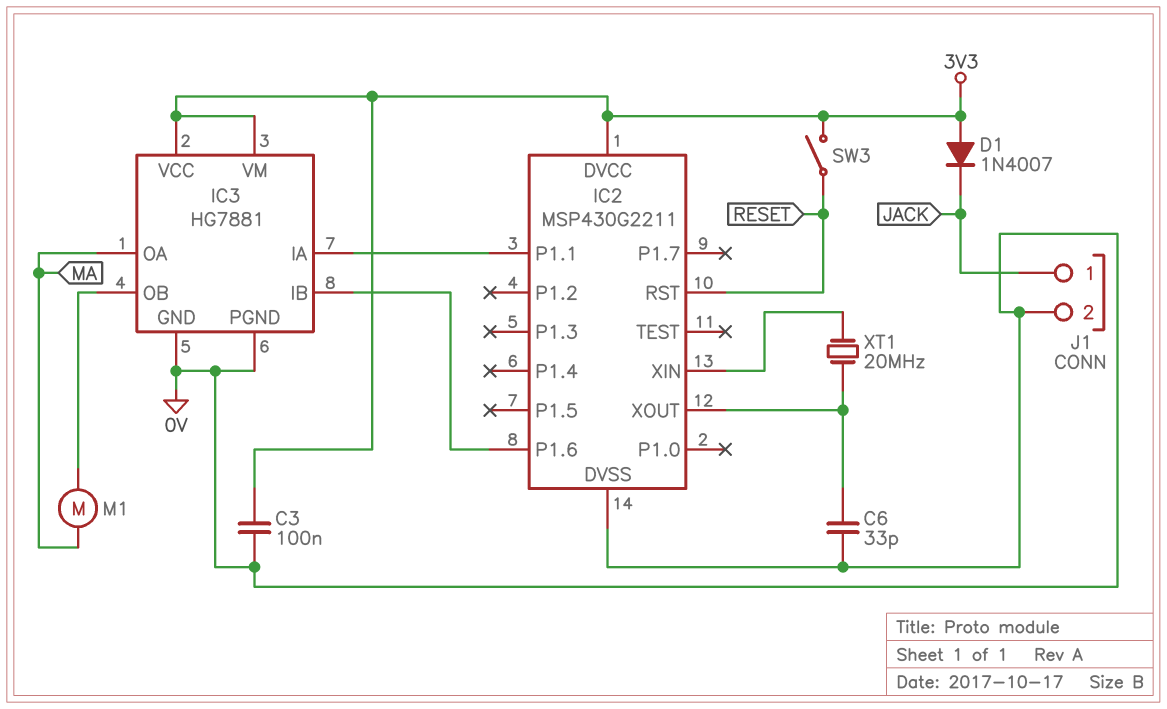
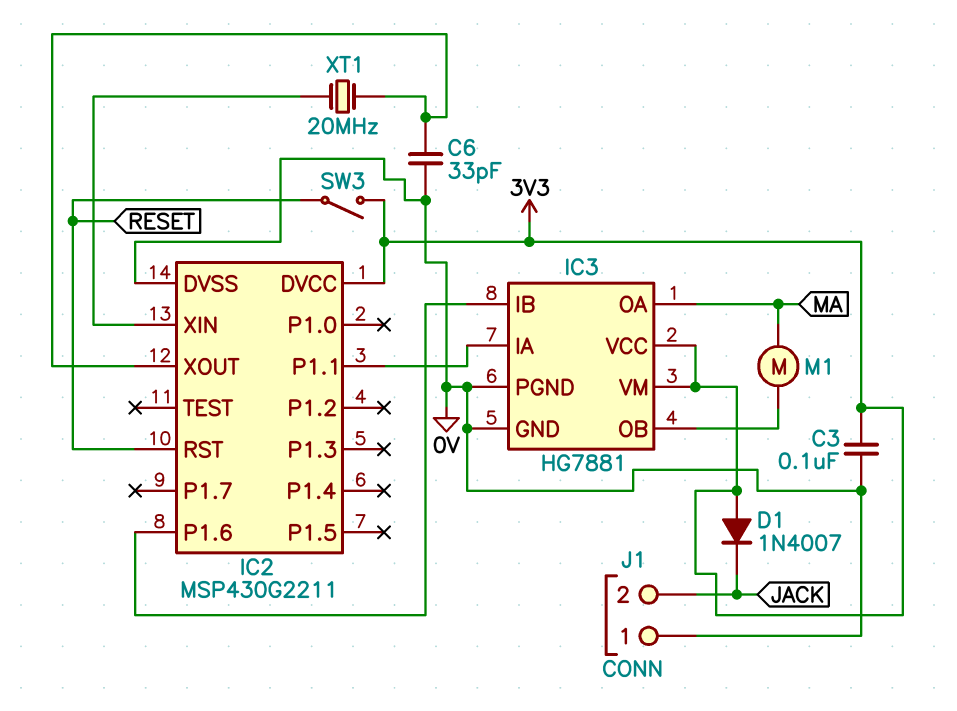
J1 pin 1: JACK -> 0V
J1 pin 2: 0V -> JACK

